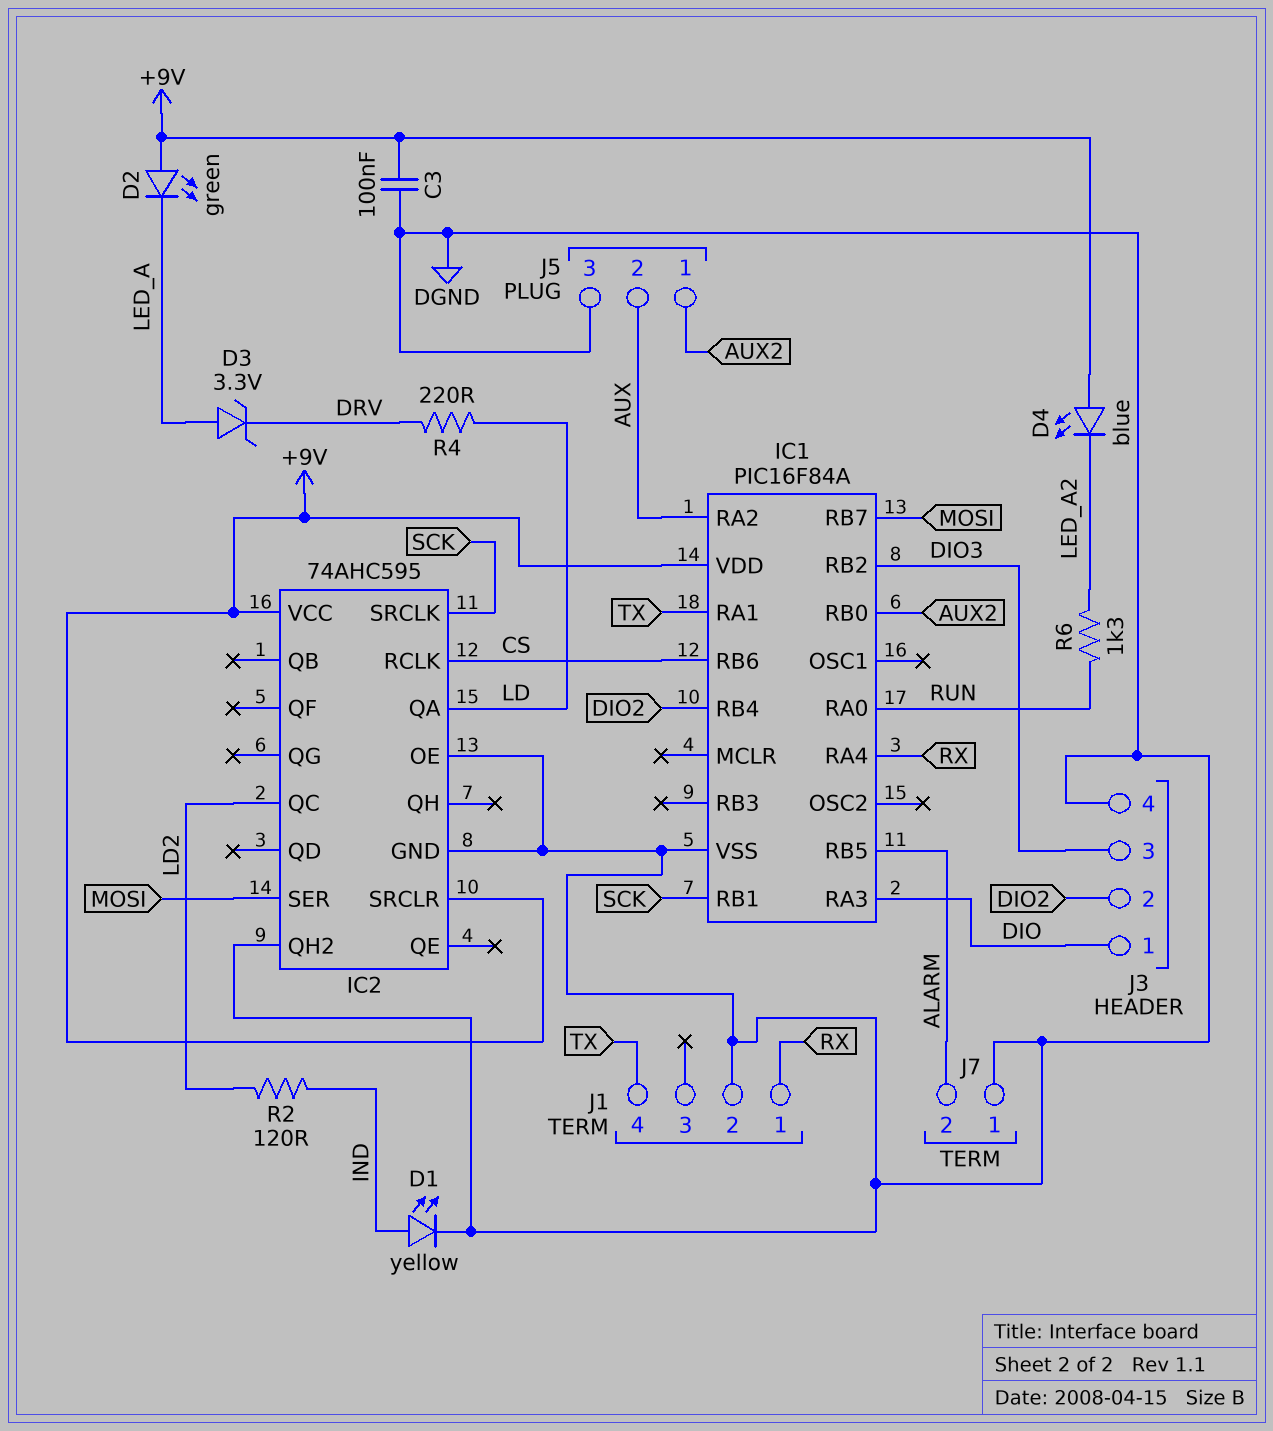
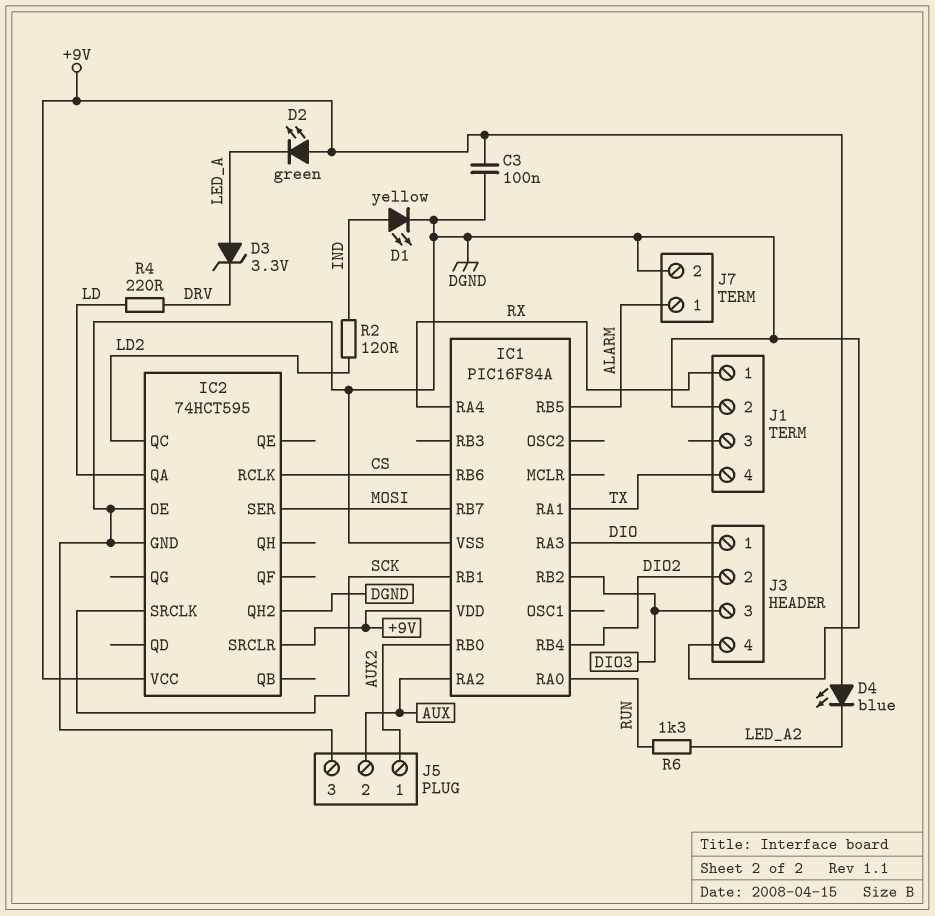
IC2: 74AHC595 -> 74HCT595
J7 pin 1: DGND -> ALARM
J7 pin 2: ALARM -> DGND

